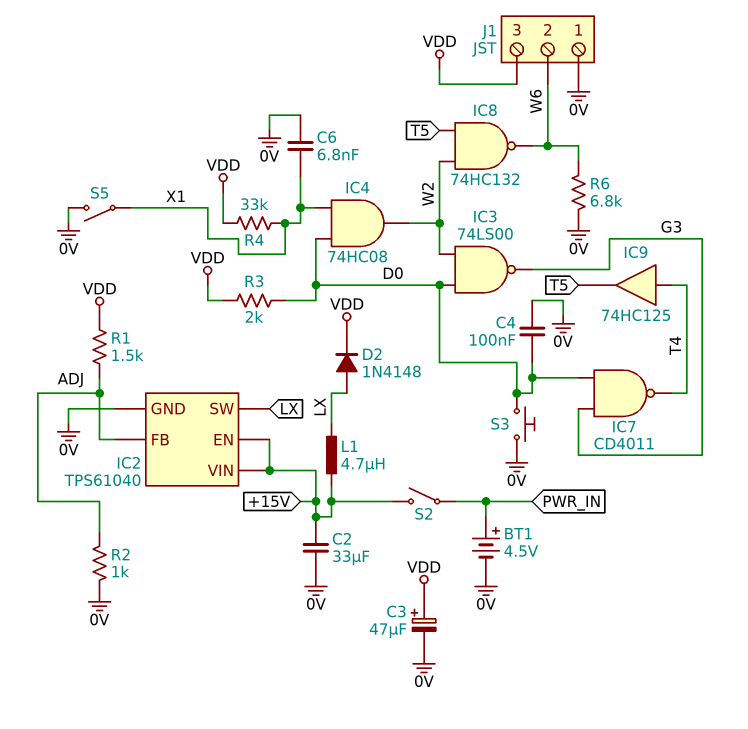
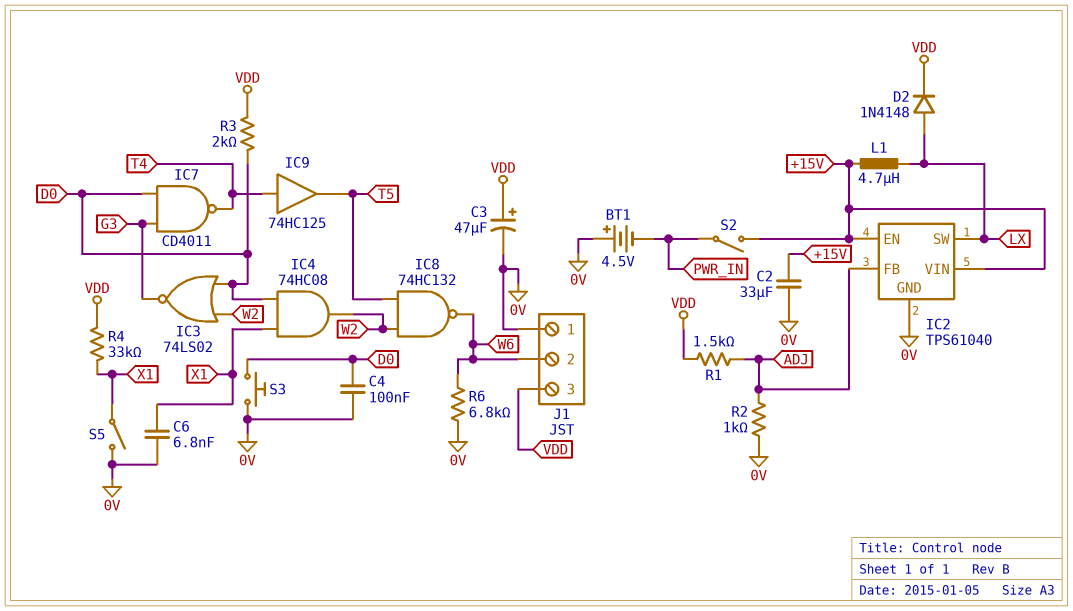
BT1: 4.5V (plus PWR_IN, minus 0V) -> 4.5V (plus 0V, minus PWR_IN)
IC3: NAND 74LS00 (in D0, in W2, out G3) -> NOR 74LS02 (in D0, in W2, out G3)

